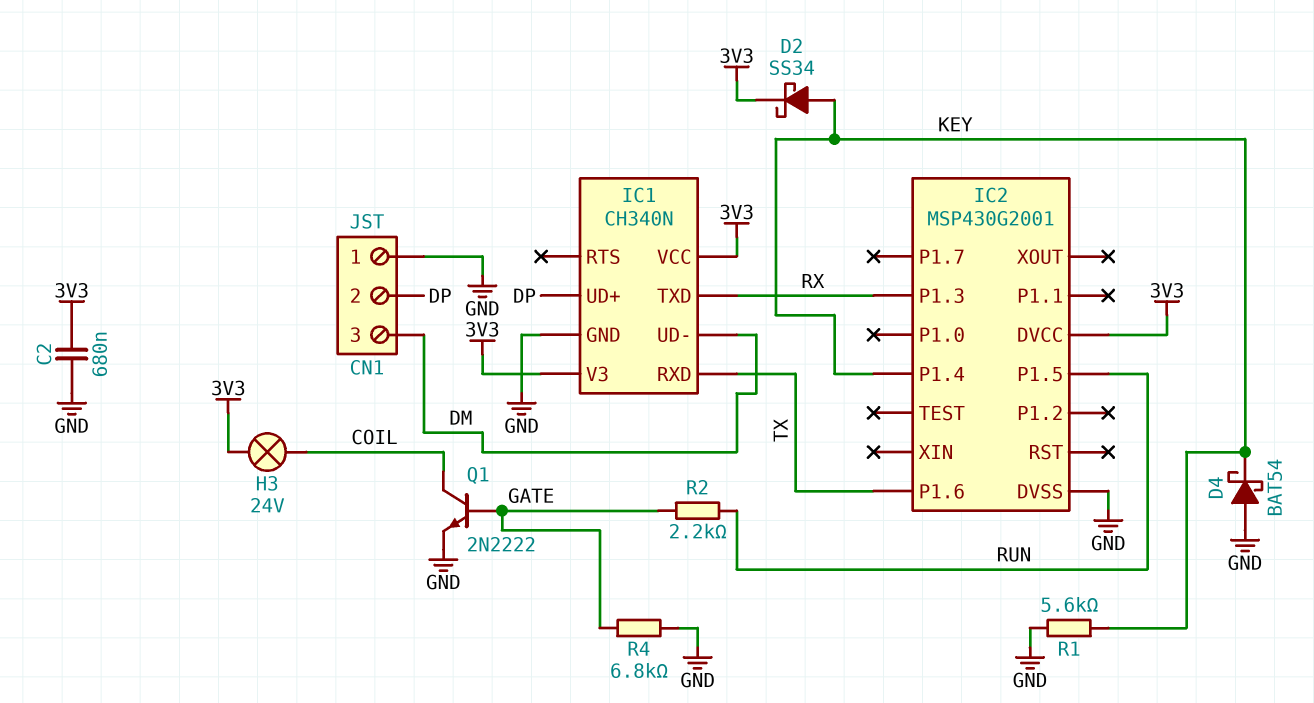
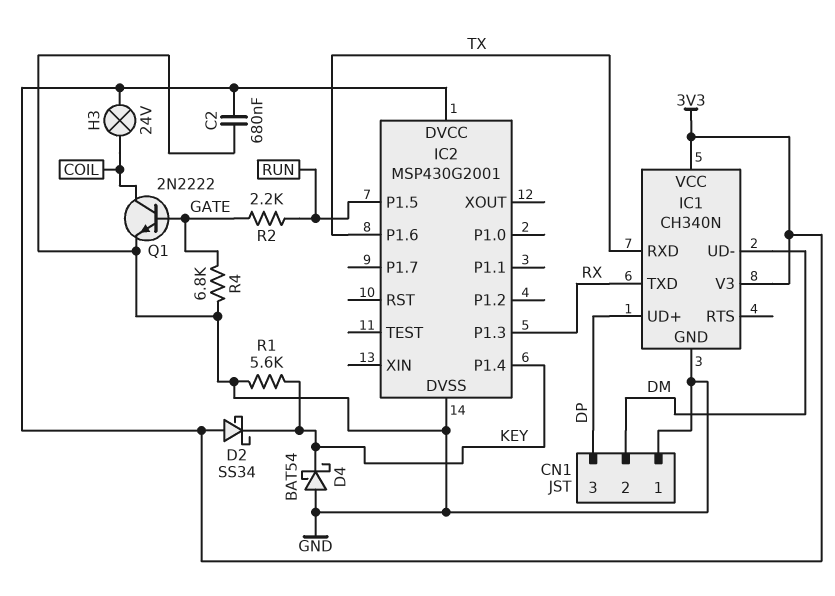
CN1 pin 2: DP -> DM
CN1 pin 3: DM -> DP
D2: schottky SS34 (A KEY, K 3V3) -> schottky SS34 (A 3V3, K KEY)

